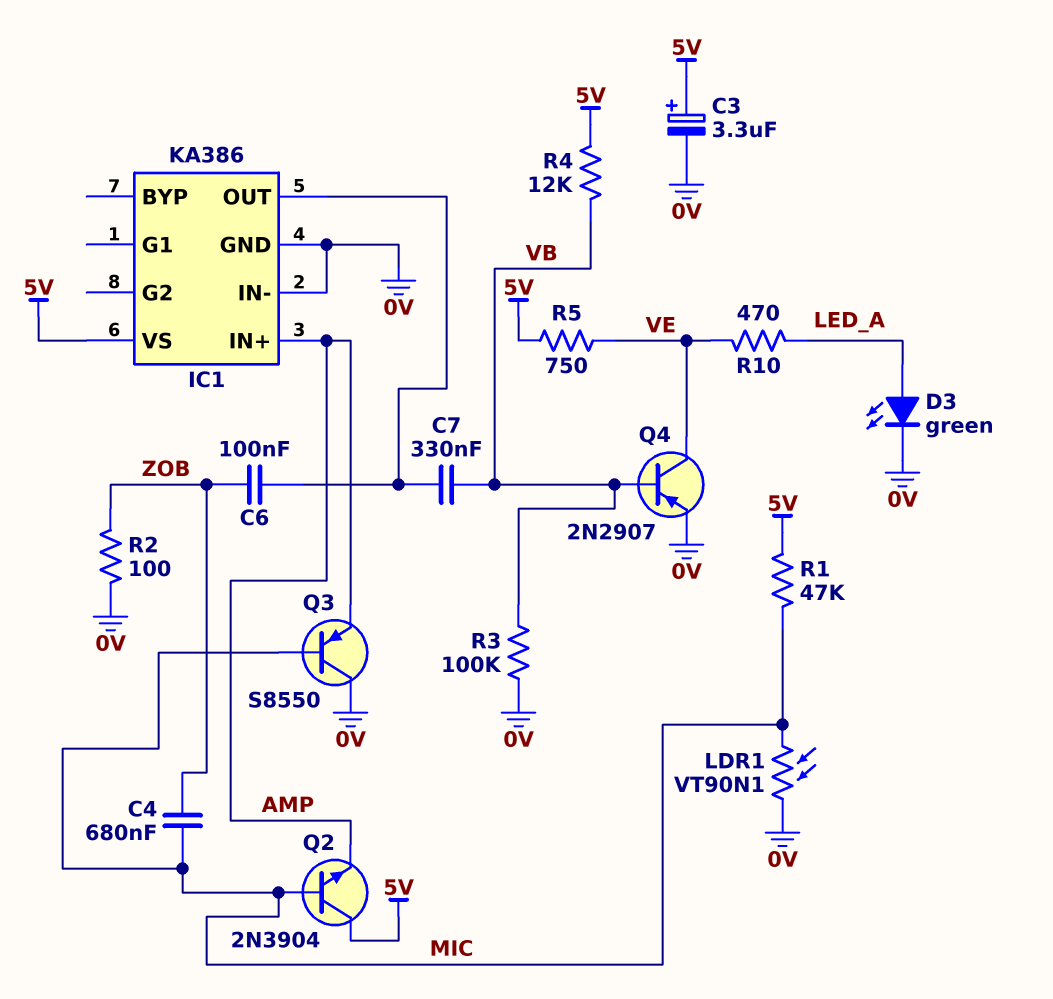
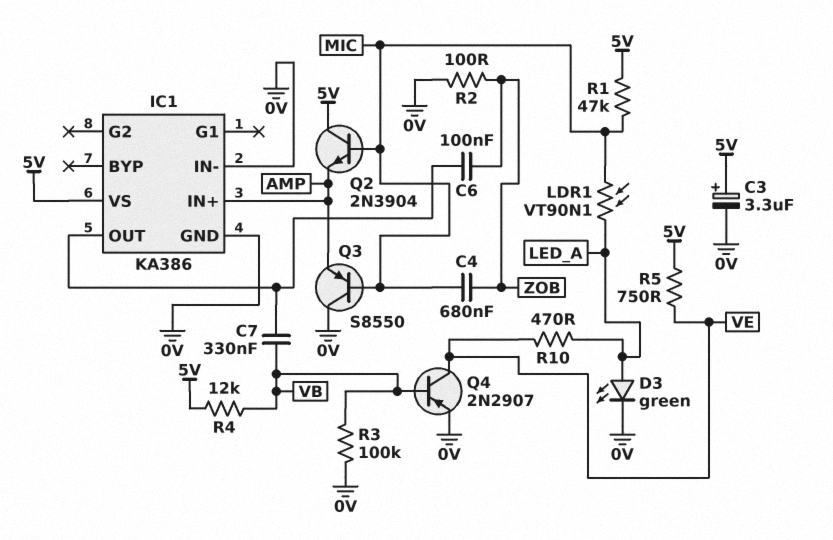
LDR1: VT90N1 (0V, MIC) -> VT90N1 (LED_A, MIC)

